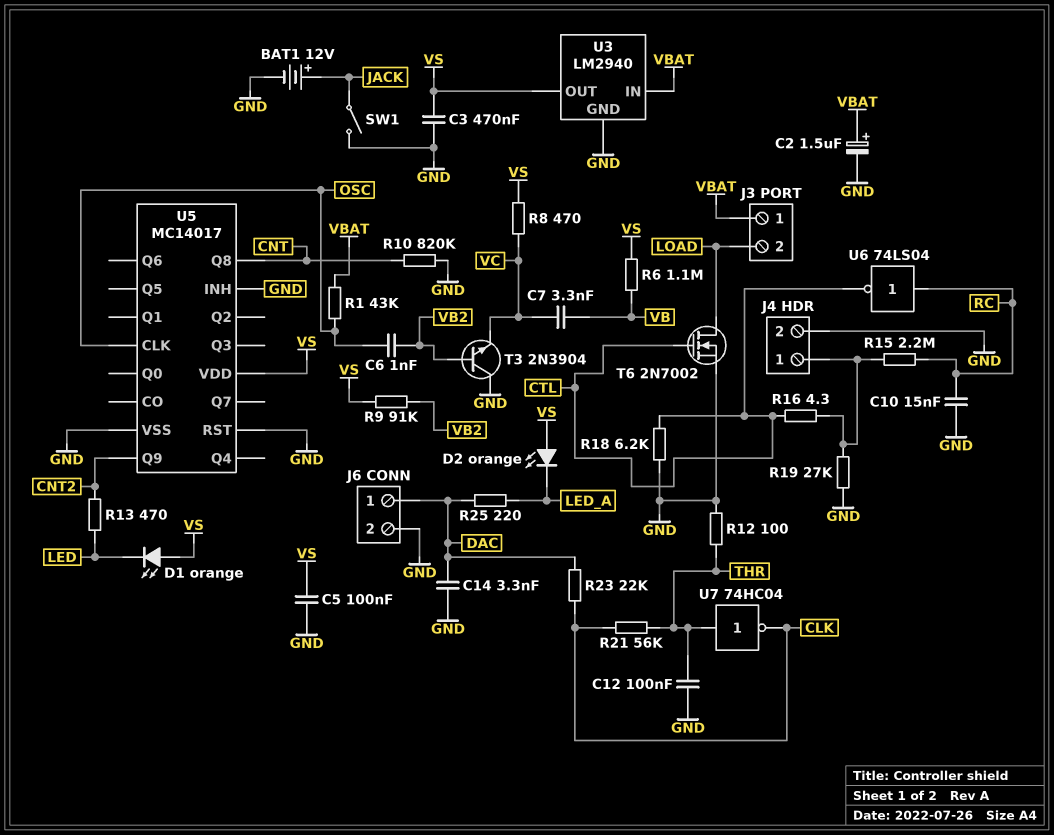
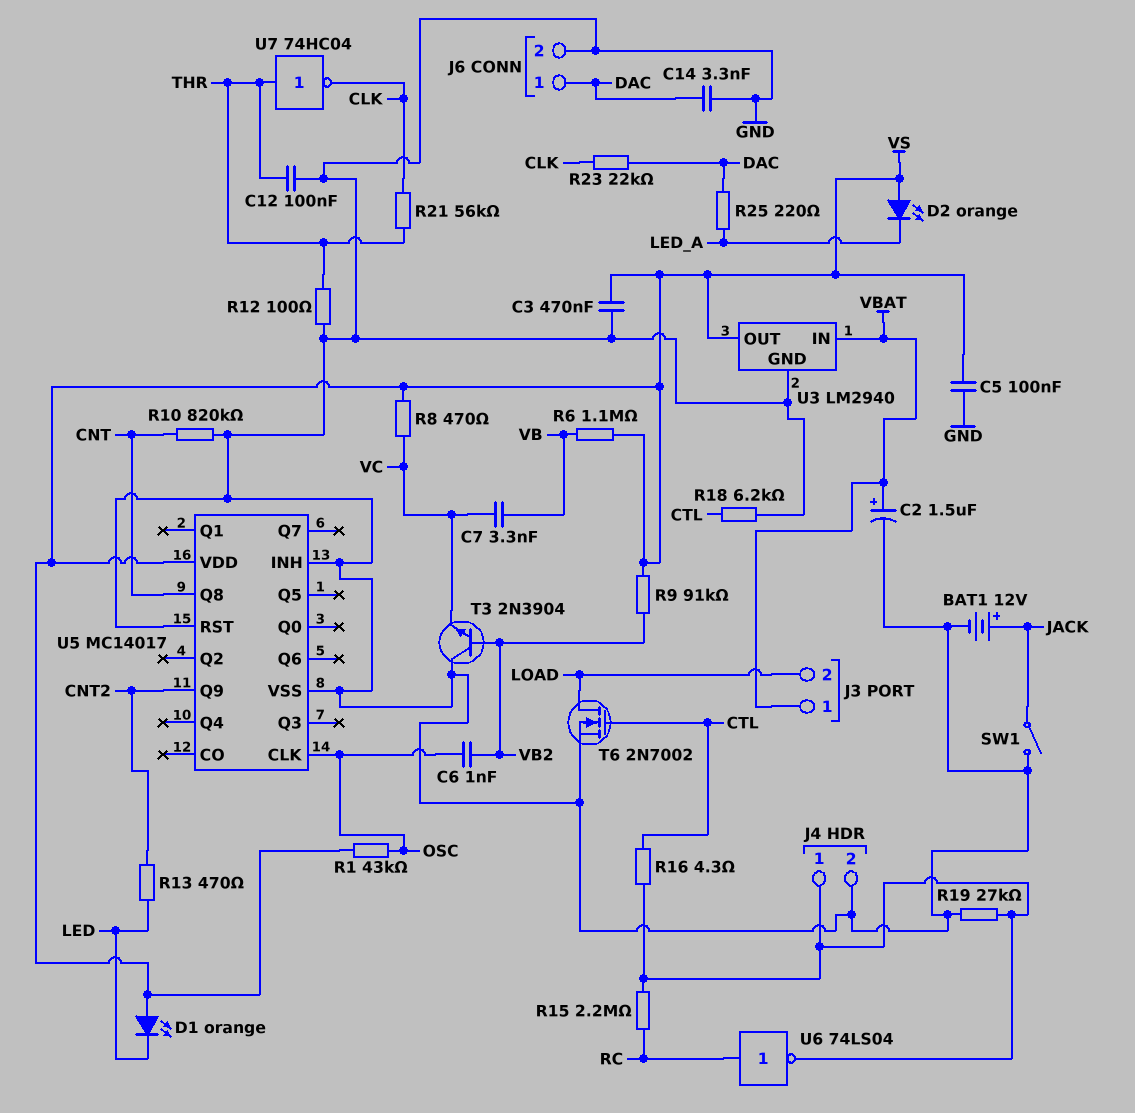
C10: 15nF (GND, RC) -> none
R1: 43k (OSC, VBAT) -> 43k (OSC, VS)
U6: NOT 74LS04 (in RC, out CTL) -> NOT 74LS04 (in RC, out J4/1)

